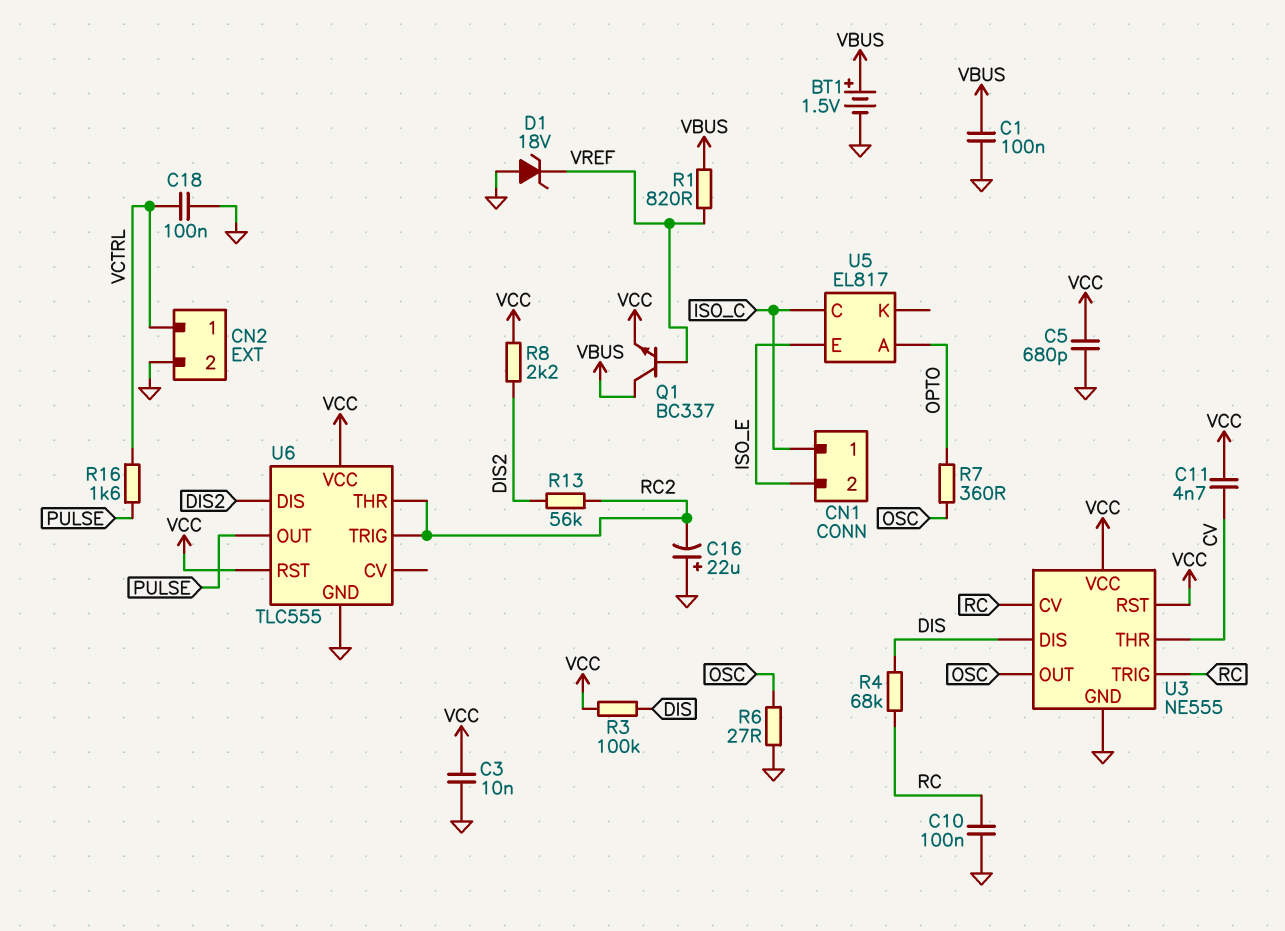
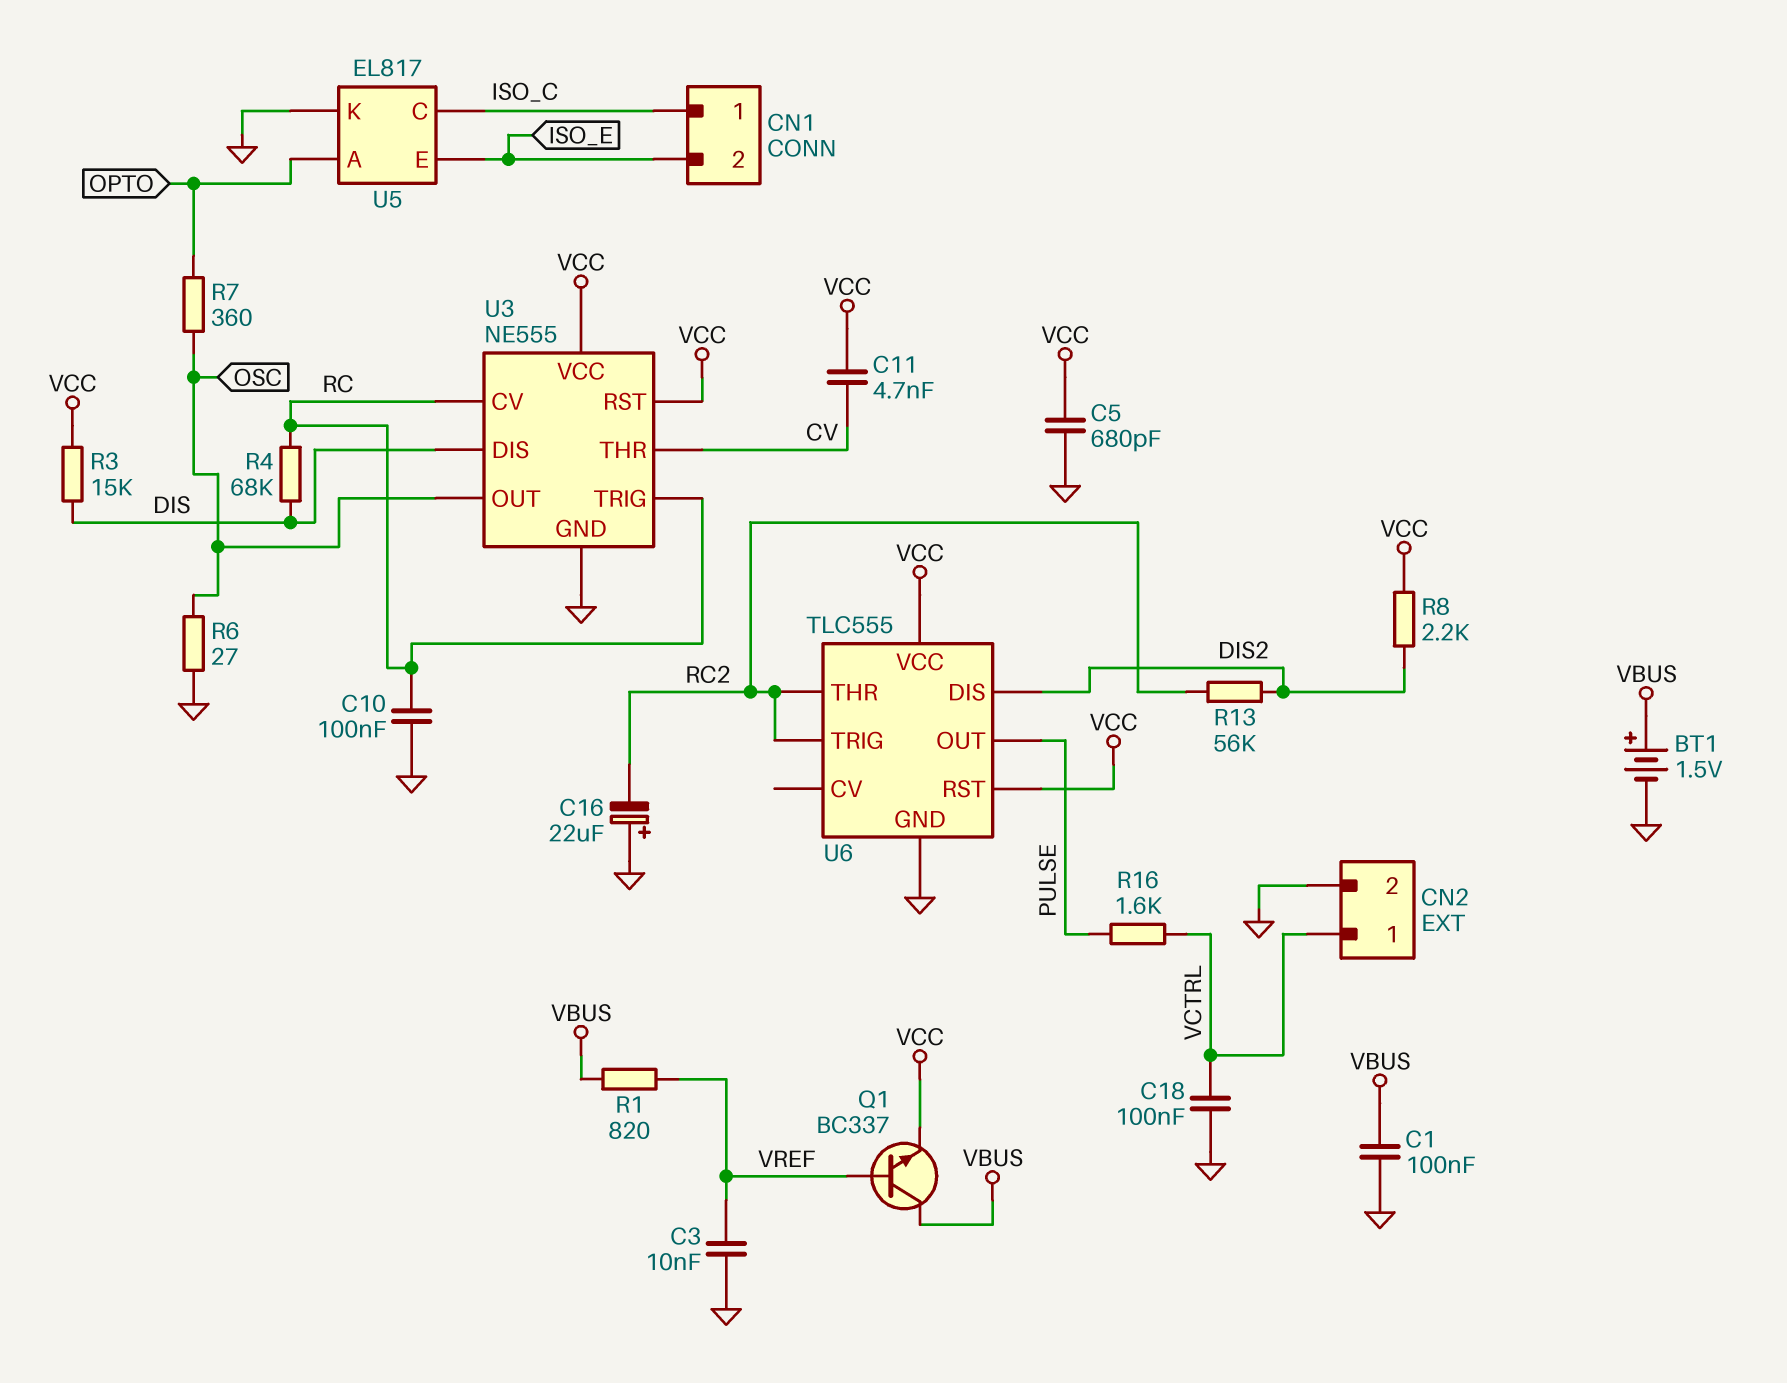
C3: 10nF (GND, VCC) -> 10nF (GND, VREF)
D1: zener 18V (A GND, K VREF) -> none
R3: 100k (DIS, VCC) -> 15k (DIS, VCC)
U5 pin K: none -> GND

